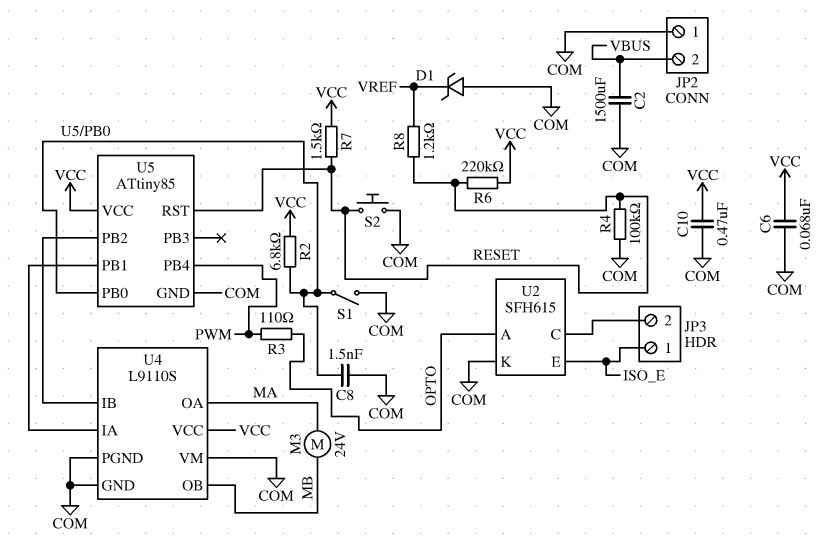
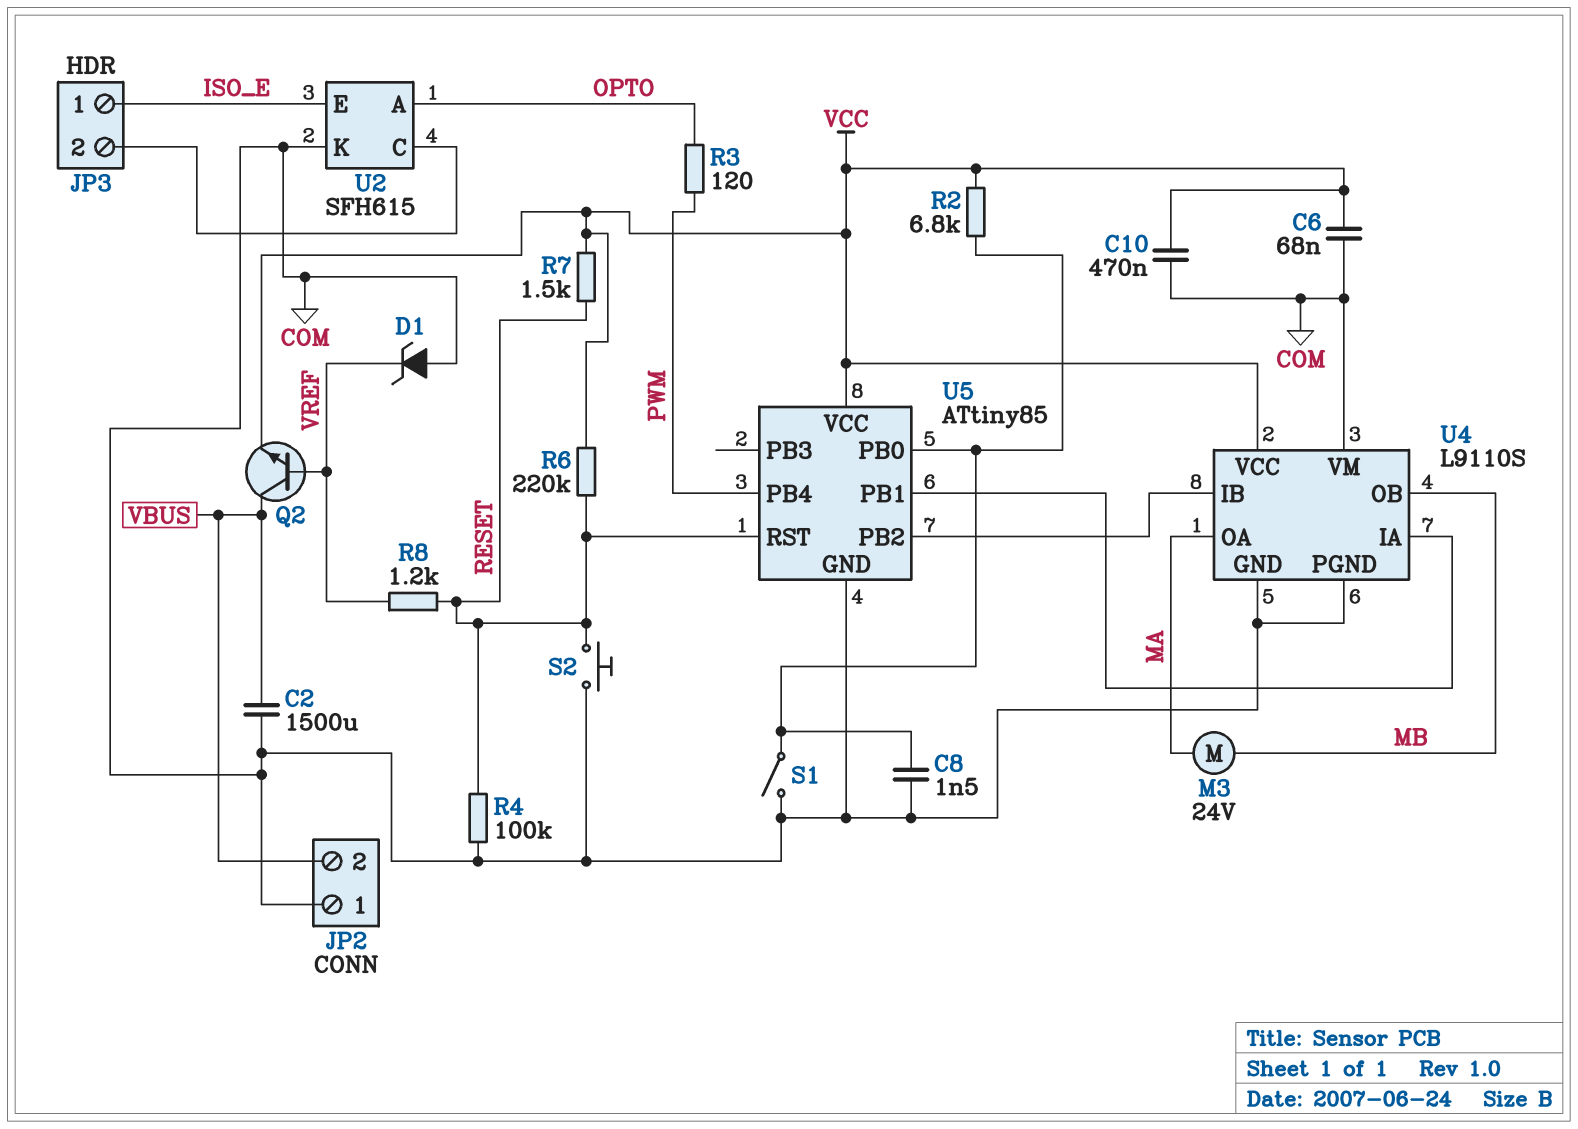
Q2: none -> NPN (B VREF, C VBUS, E VCC)
R3: 110 (OPTO, PWM) -> 120 (OPTO, PWM)

